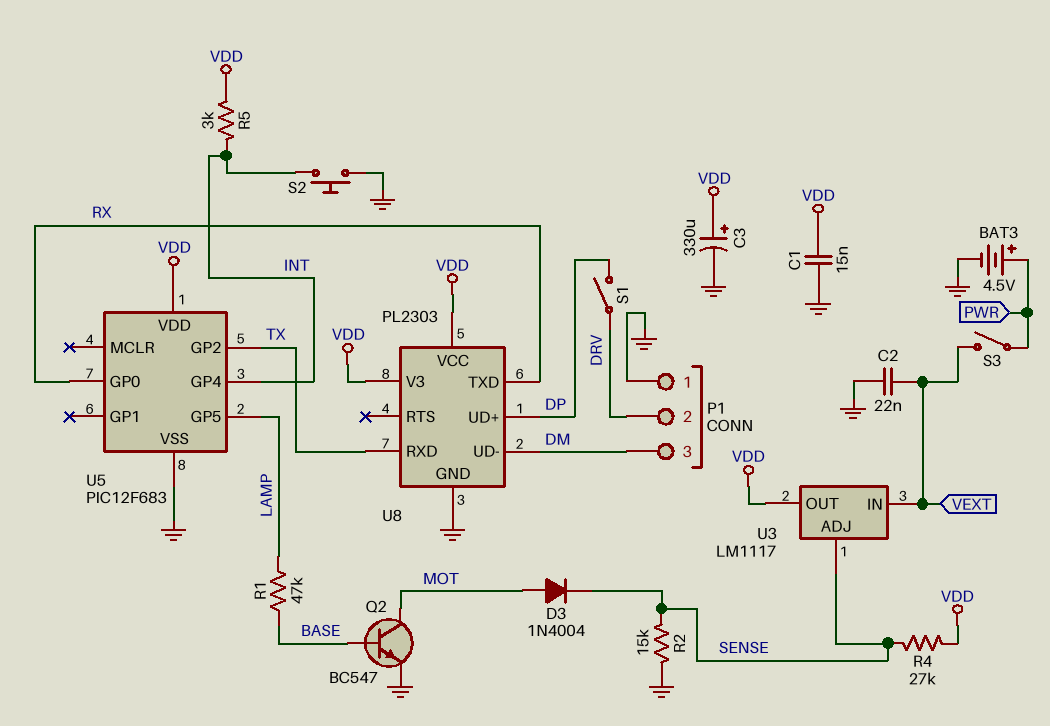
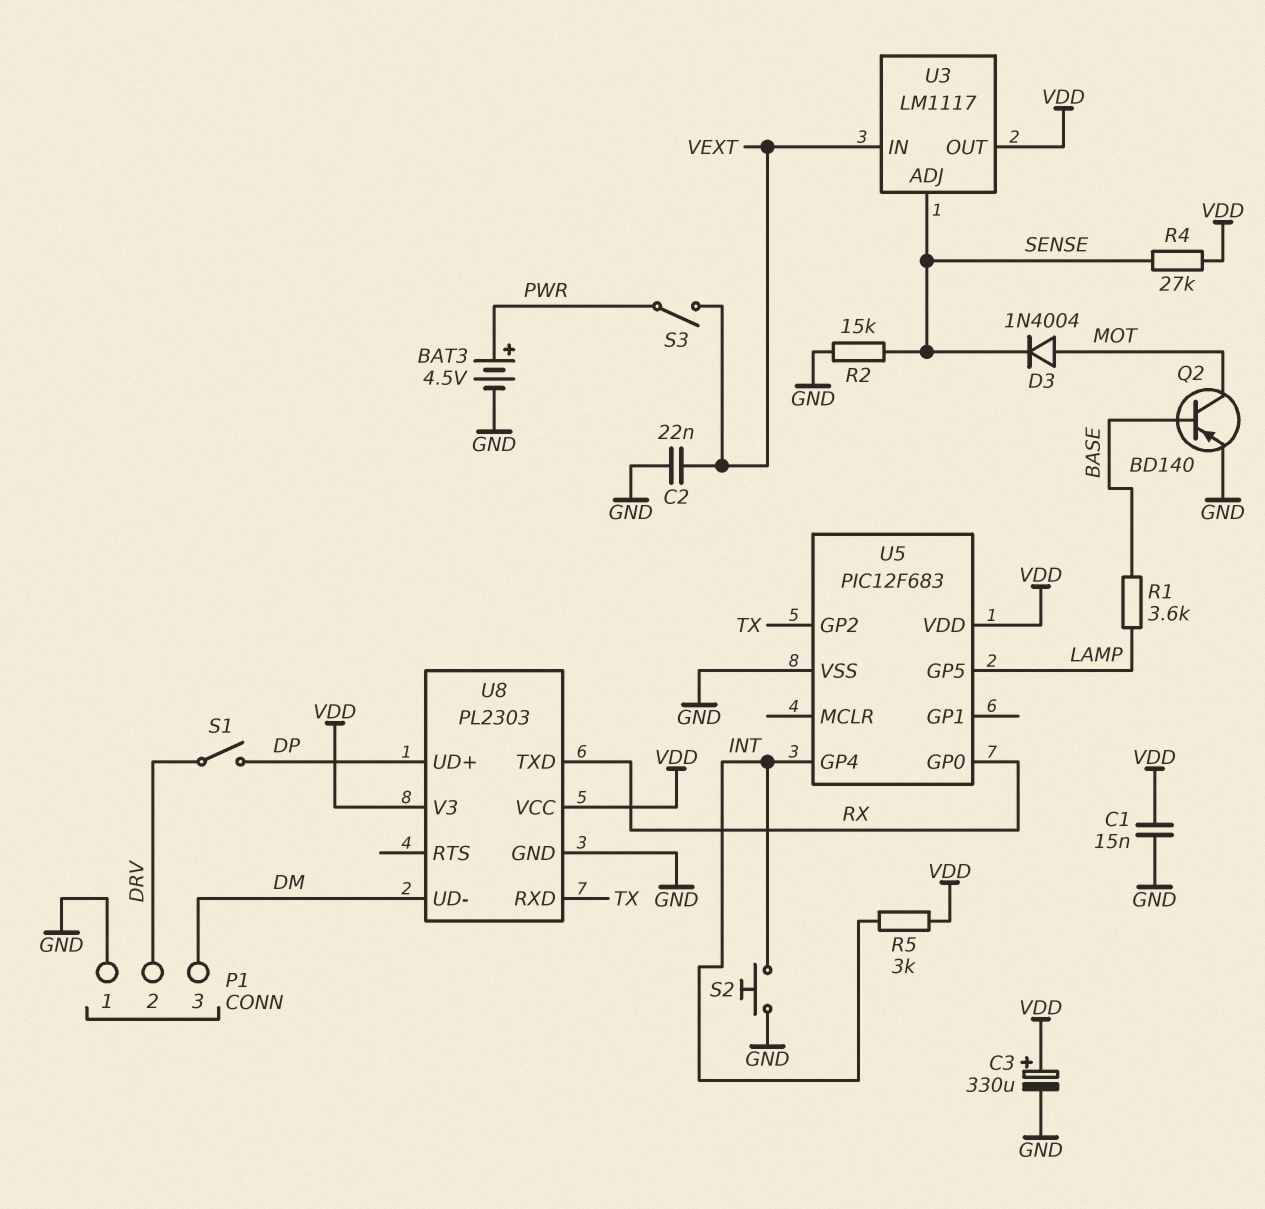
Q2: NPN BC547 (B BASE, C MOT, E GND) -> PNP BD140 (B BASE, C MOT, E GND)
R1: 47k (BASE, LAMP) -> 3.6k (BASE, LAMP)

